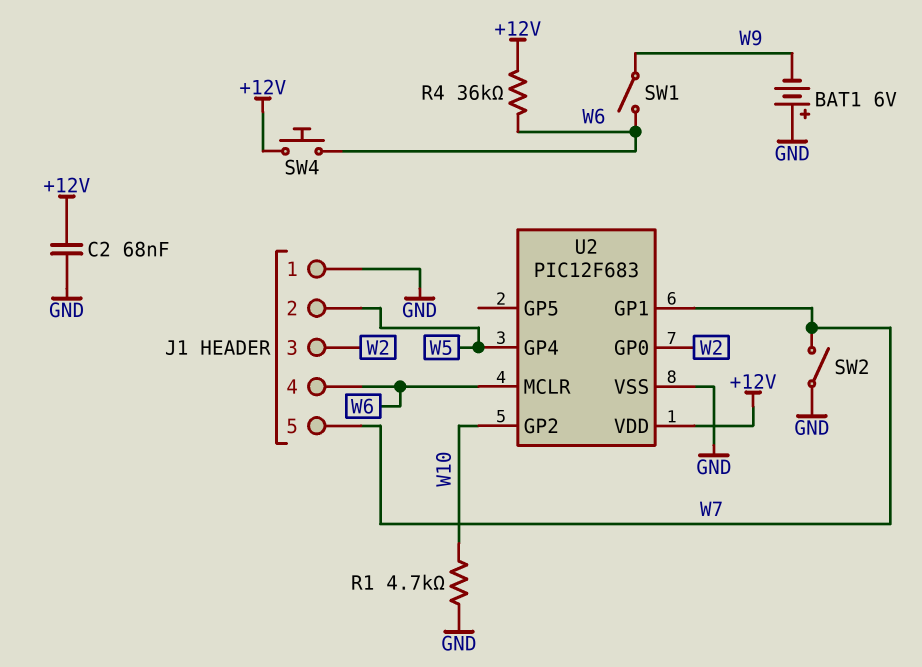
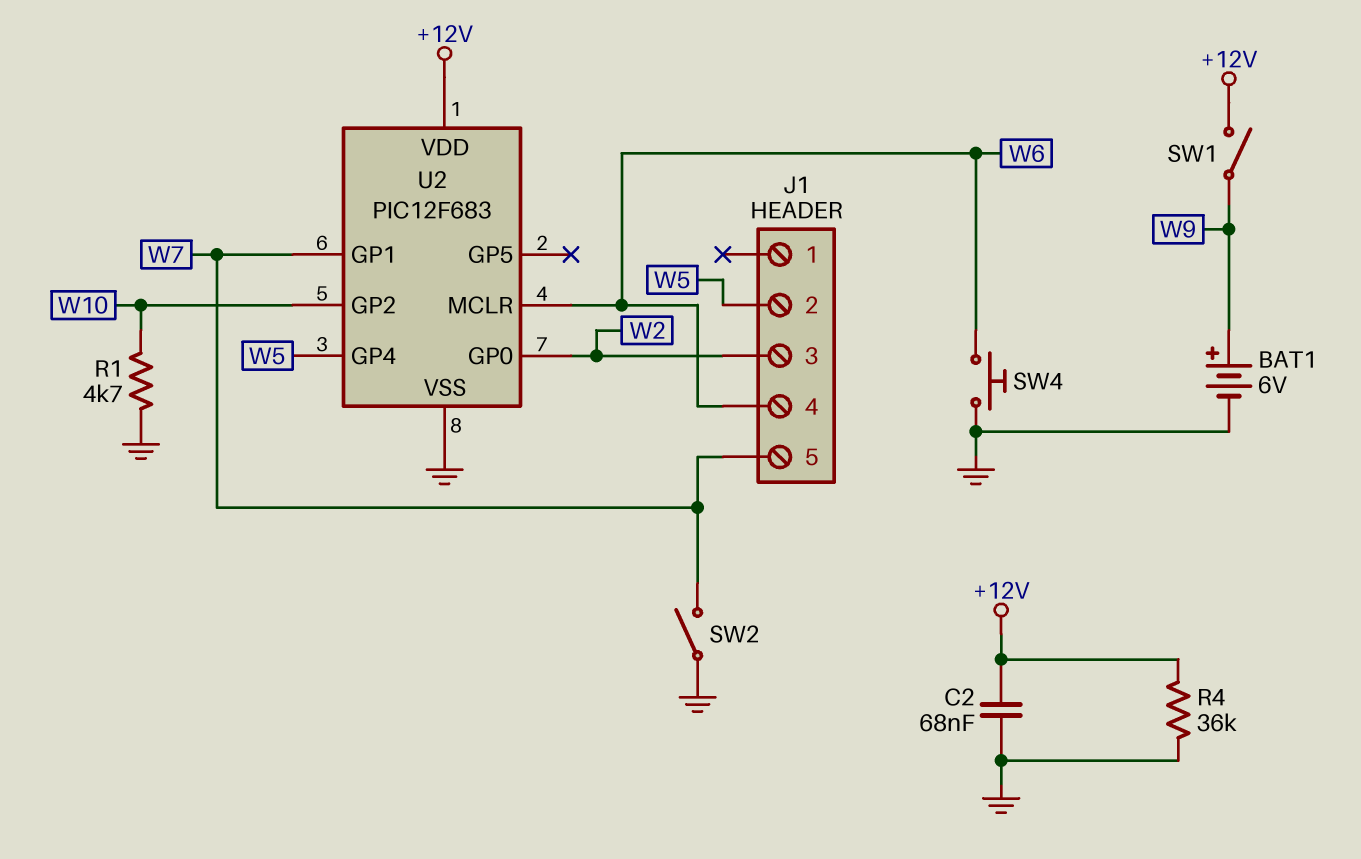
BAT1: 6V (plus GND, minus W9) -> 6V (plus W9, minus GND)
J1 pin 1: GND -> none
R4: 36k (+12V, W6) -> 36k (+12V, GND)
SW1: switch (W6, W9) -> switch (+12V, W9)
SW4: button (+12V, W6) -> button (GND, W6)

